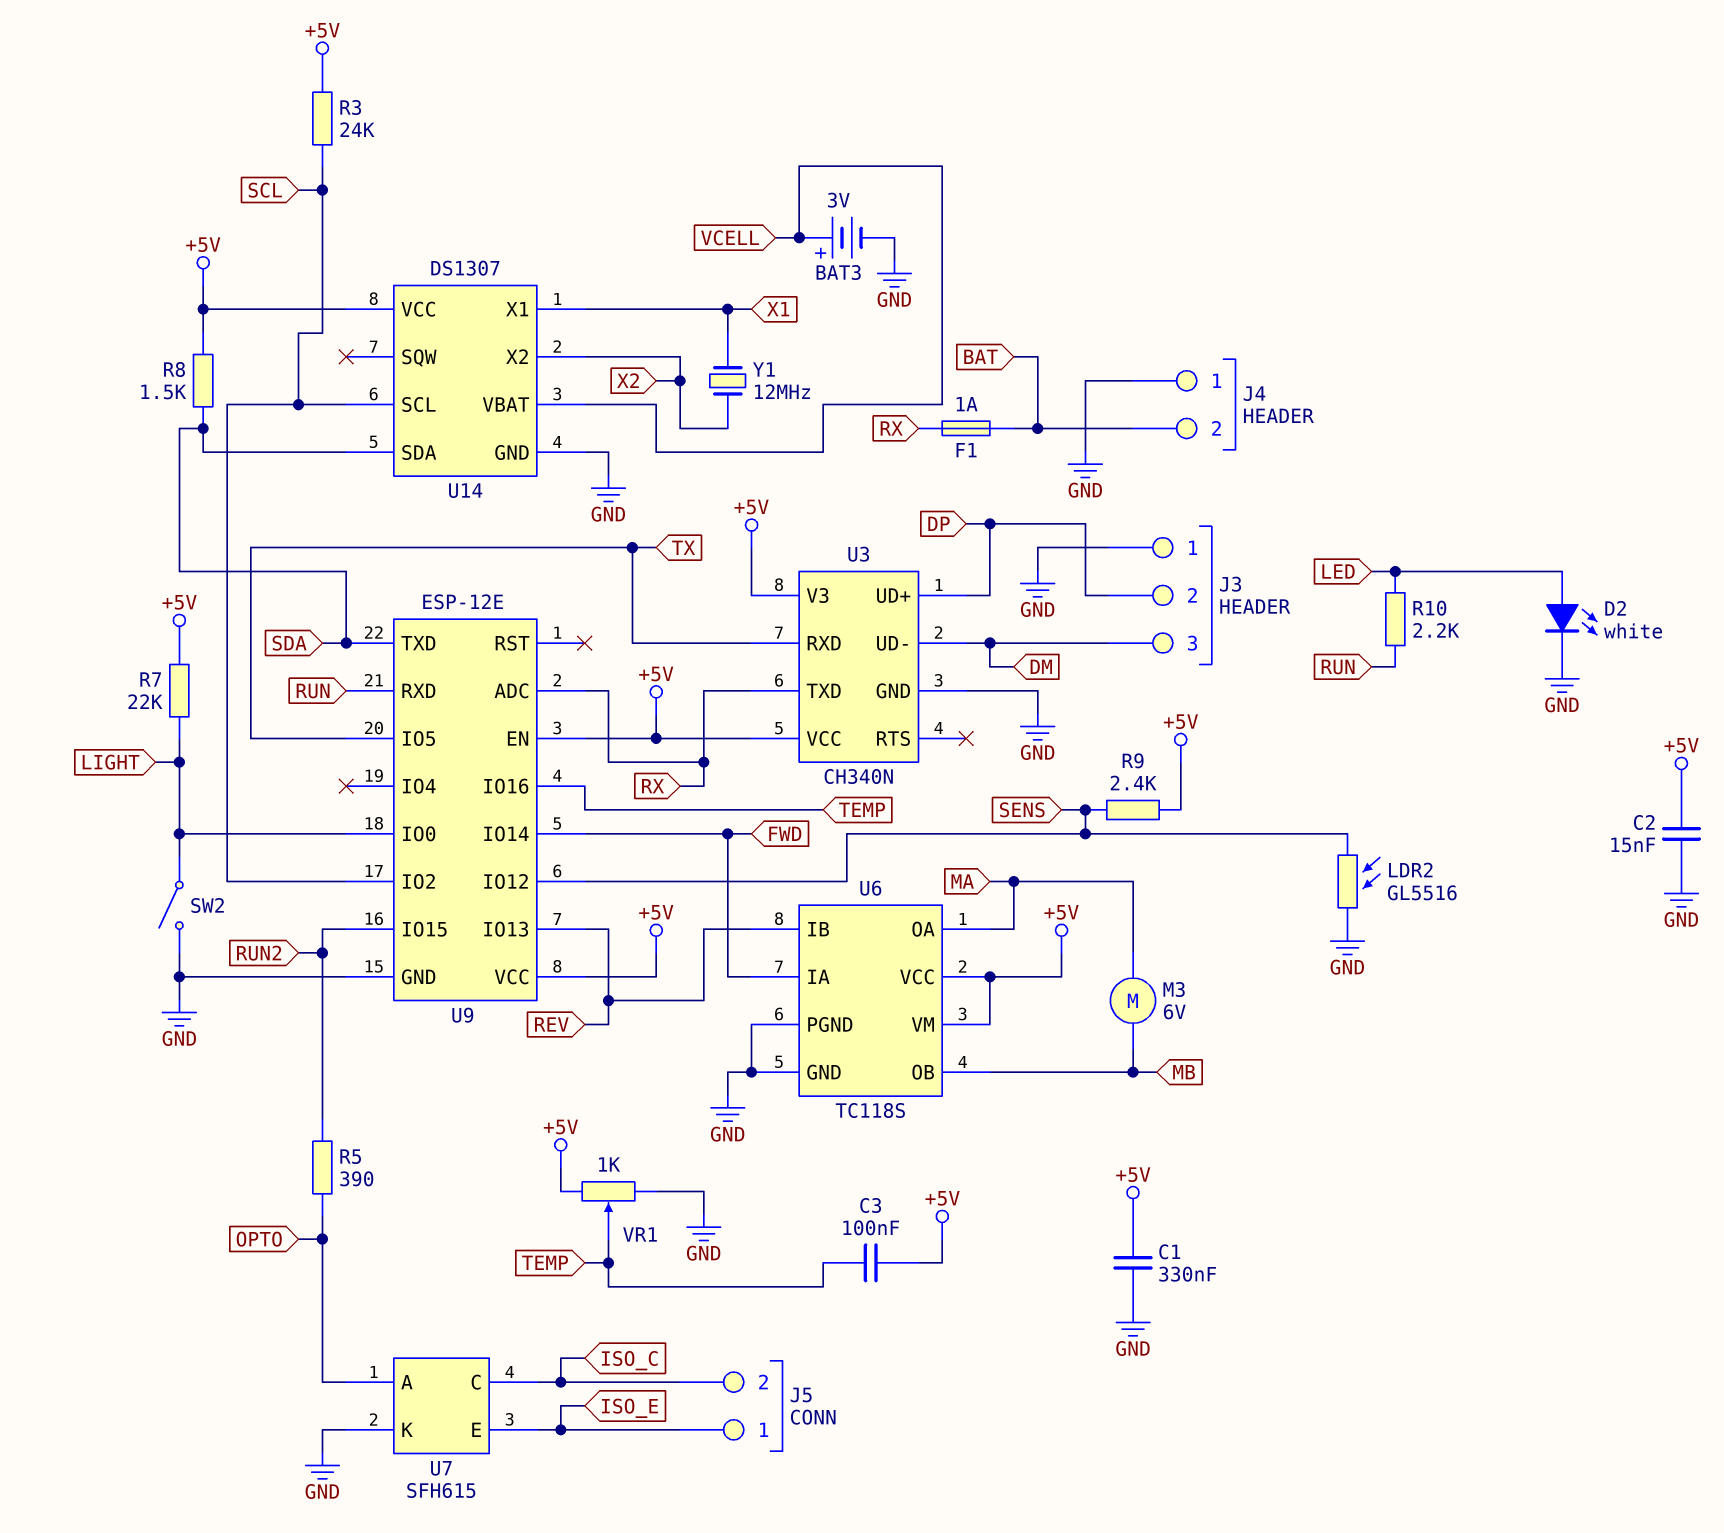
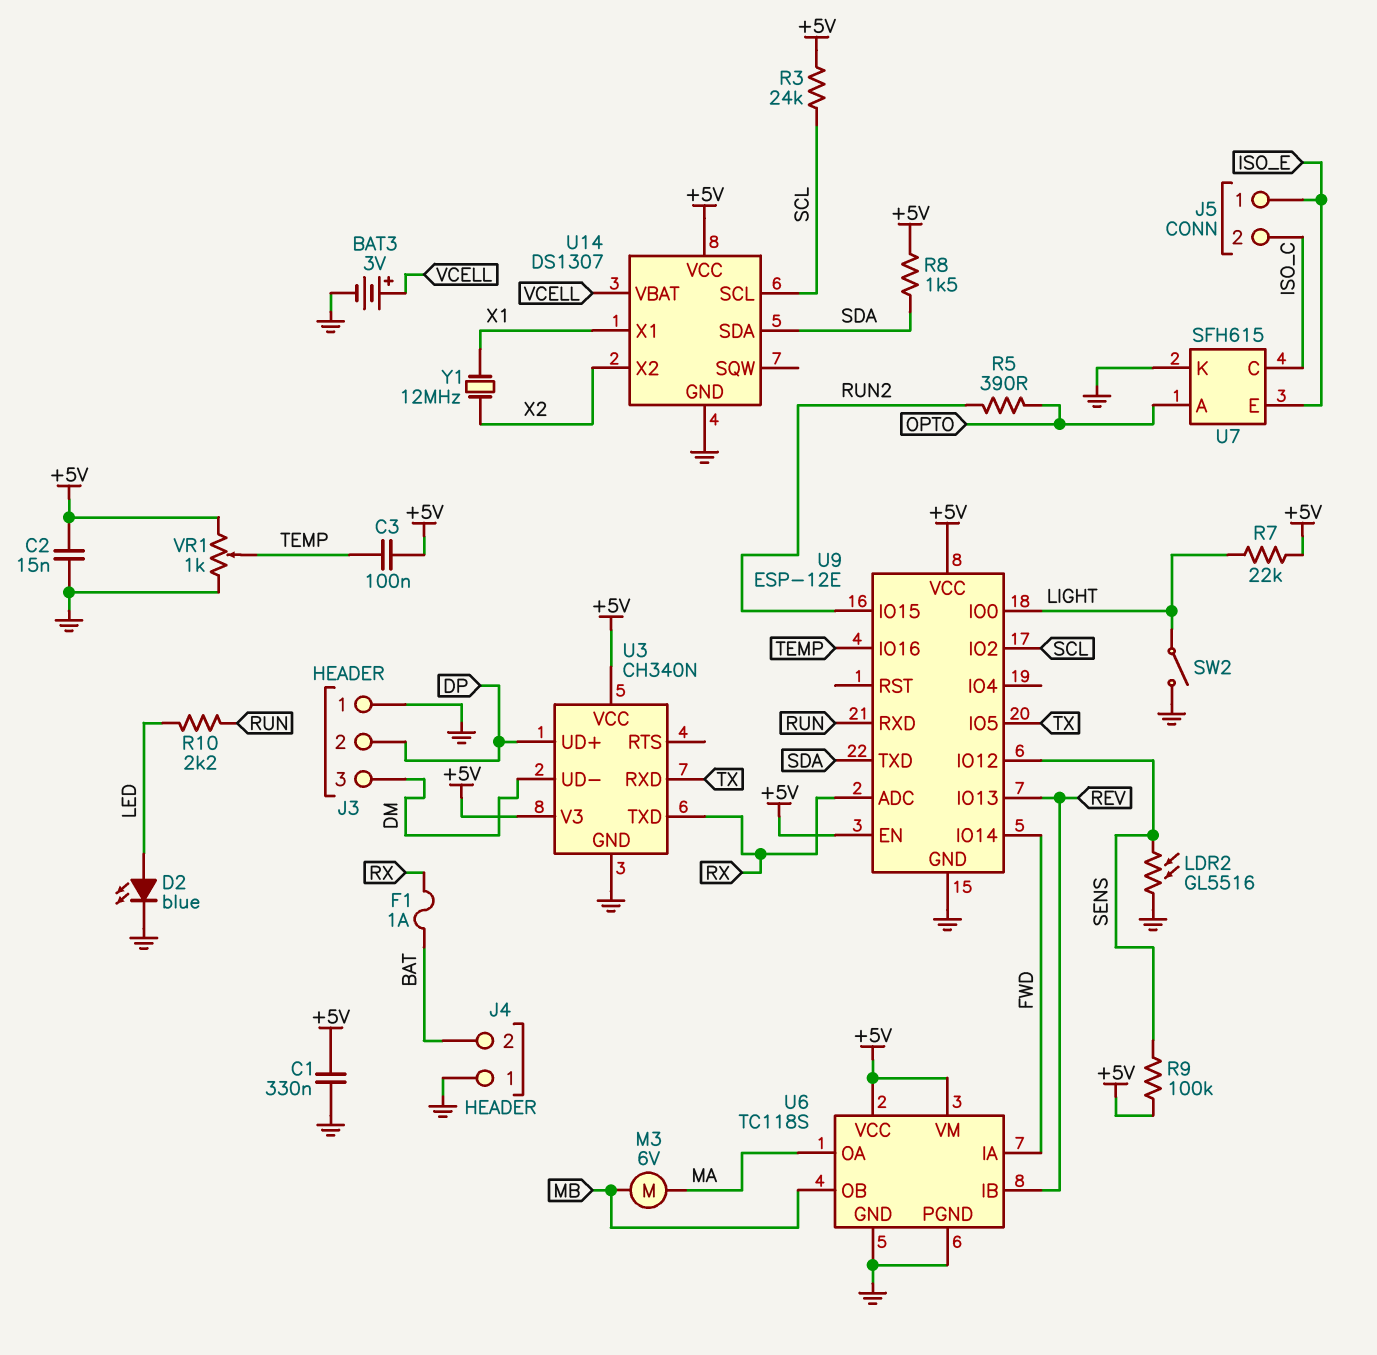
D2: LED white (A LED, K GND) -> LED blue (A LED, K GND)
R9: 2.4k (+5V, SENS) -> 100k (+5V, SENS)

